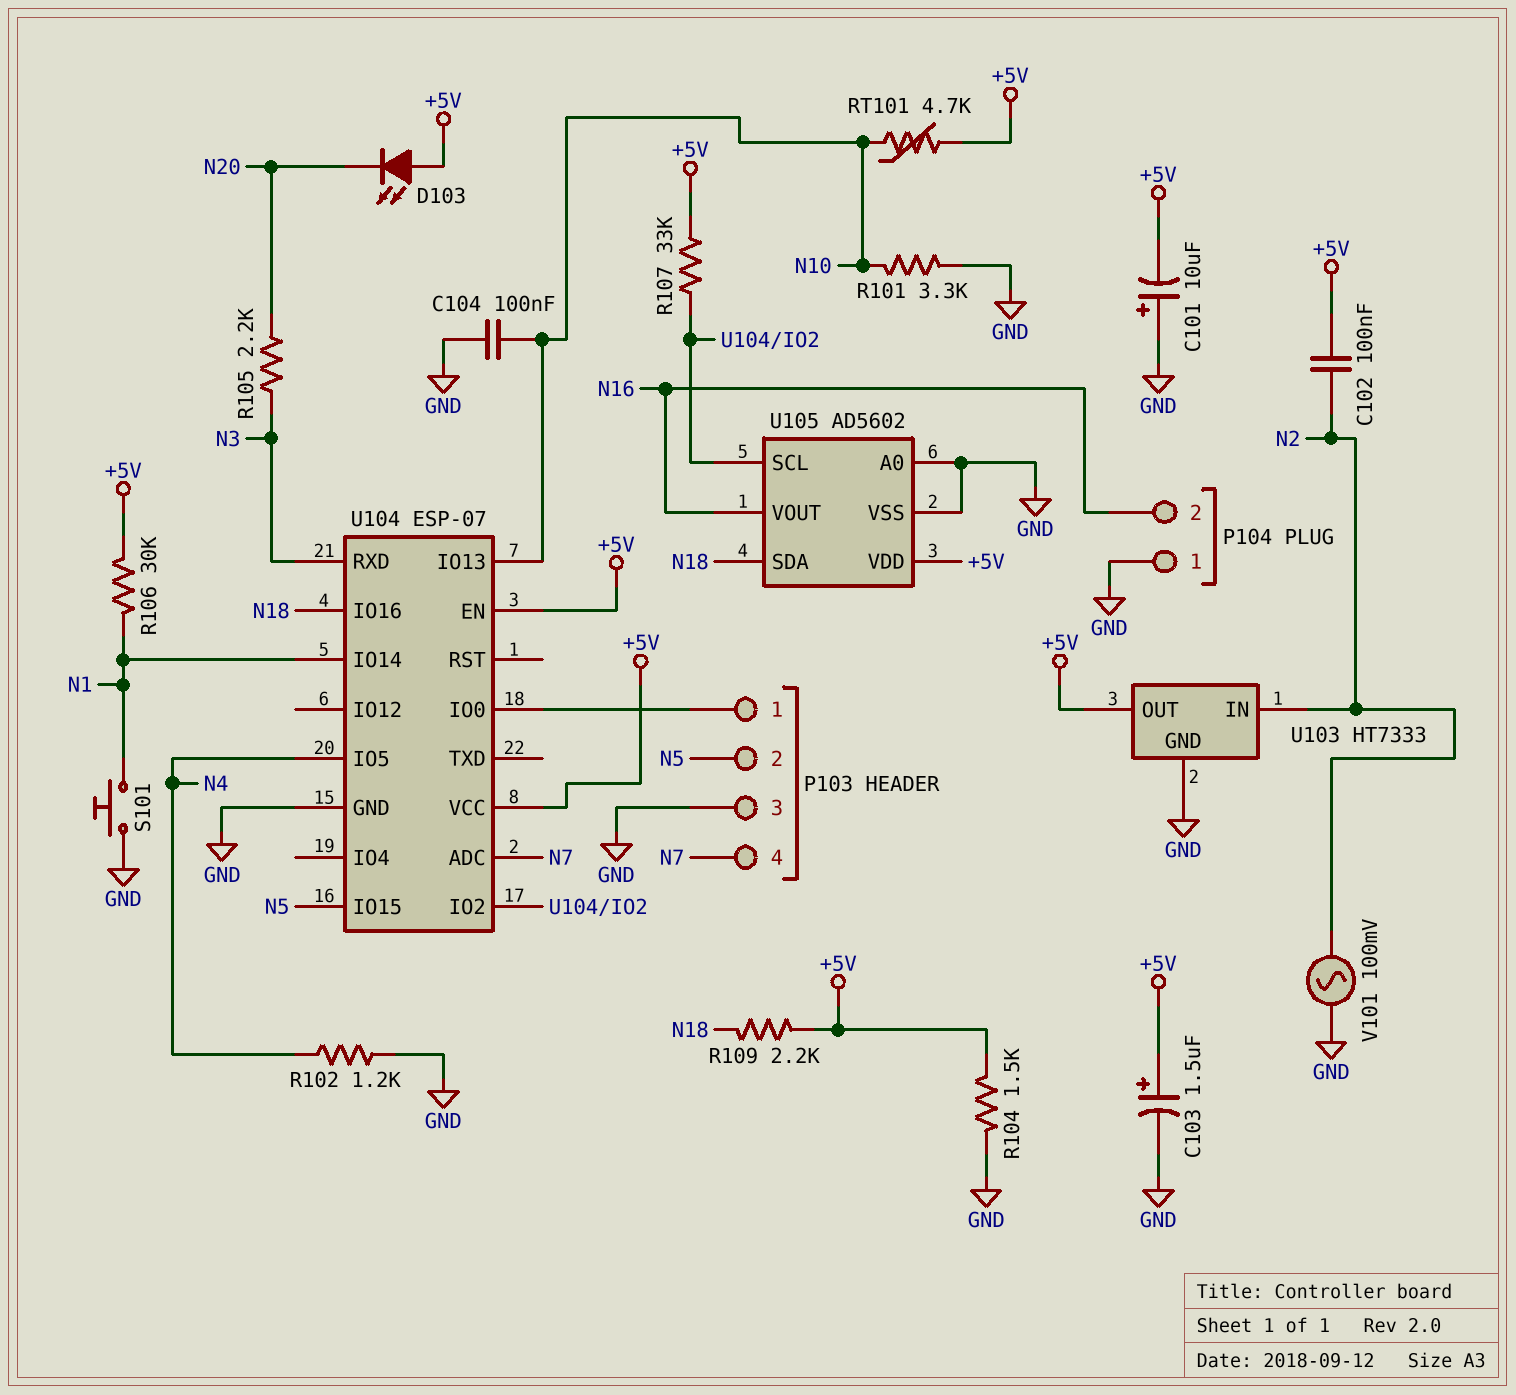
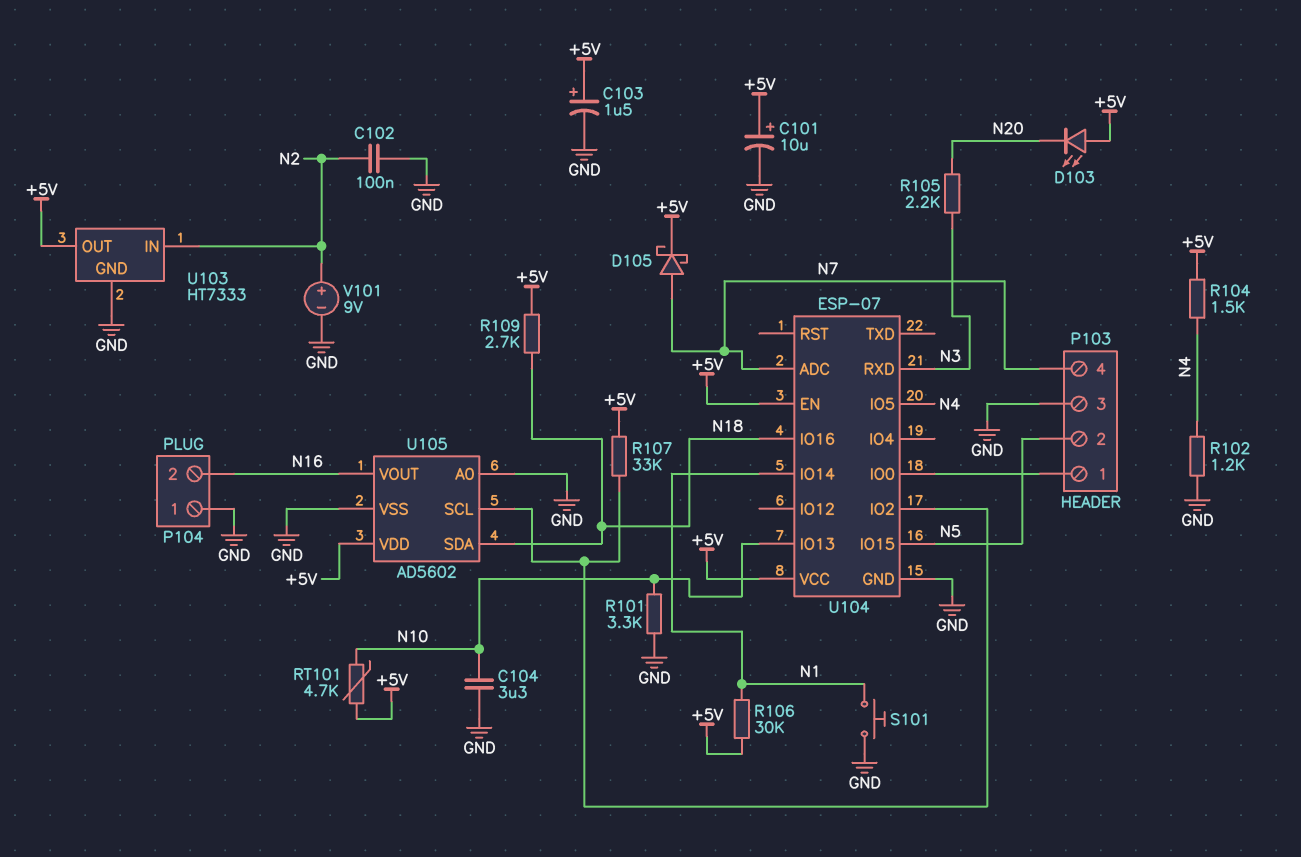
C101: 10uF (plus GND, minus +5V) -> 10uF (plus +5V, minus GND)
C102: 100nF (+5V, N2) -> 100nF (GND, N2)
C104: 100nF (GND, N10) -> 3.3uF (GND, N10)
D105: none -> schottky (A N7, K +5V)
R104: 1.5k (+5V, GND) -> 1.5k (+5V, N4)
R109: 2.2k (+5V, N18) -> 2.7k (+5V, N18)
V101: AC 100mV (GND, N2) -> 9V (plus N2, minus GND)

